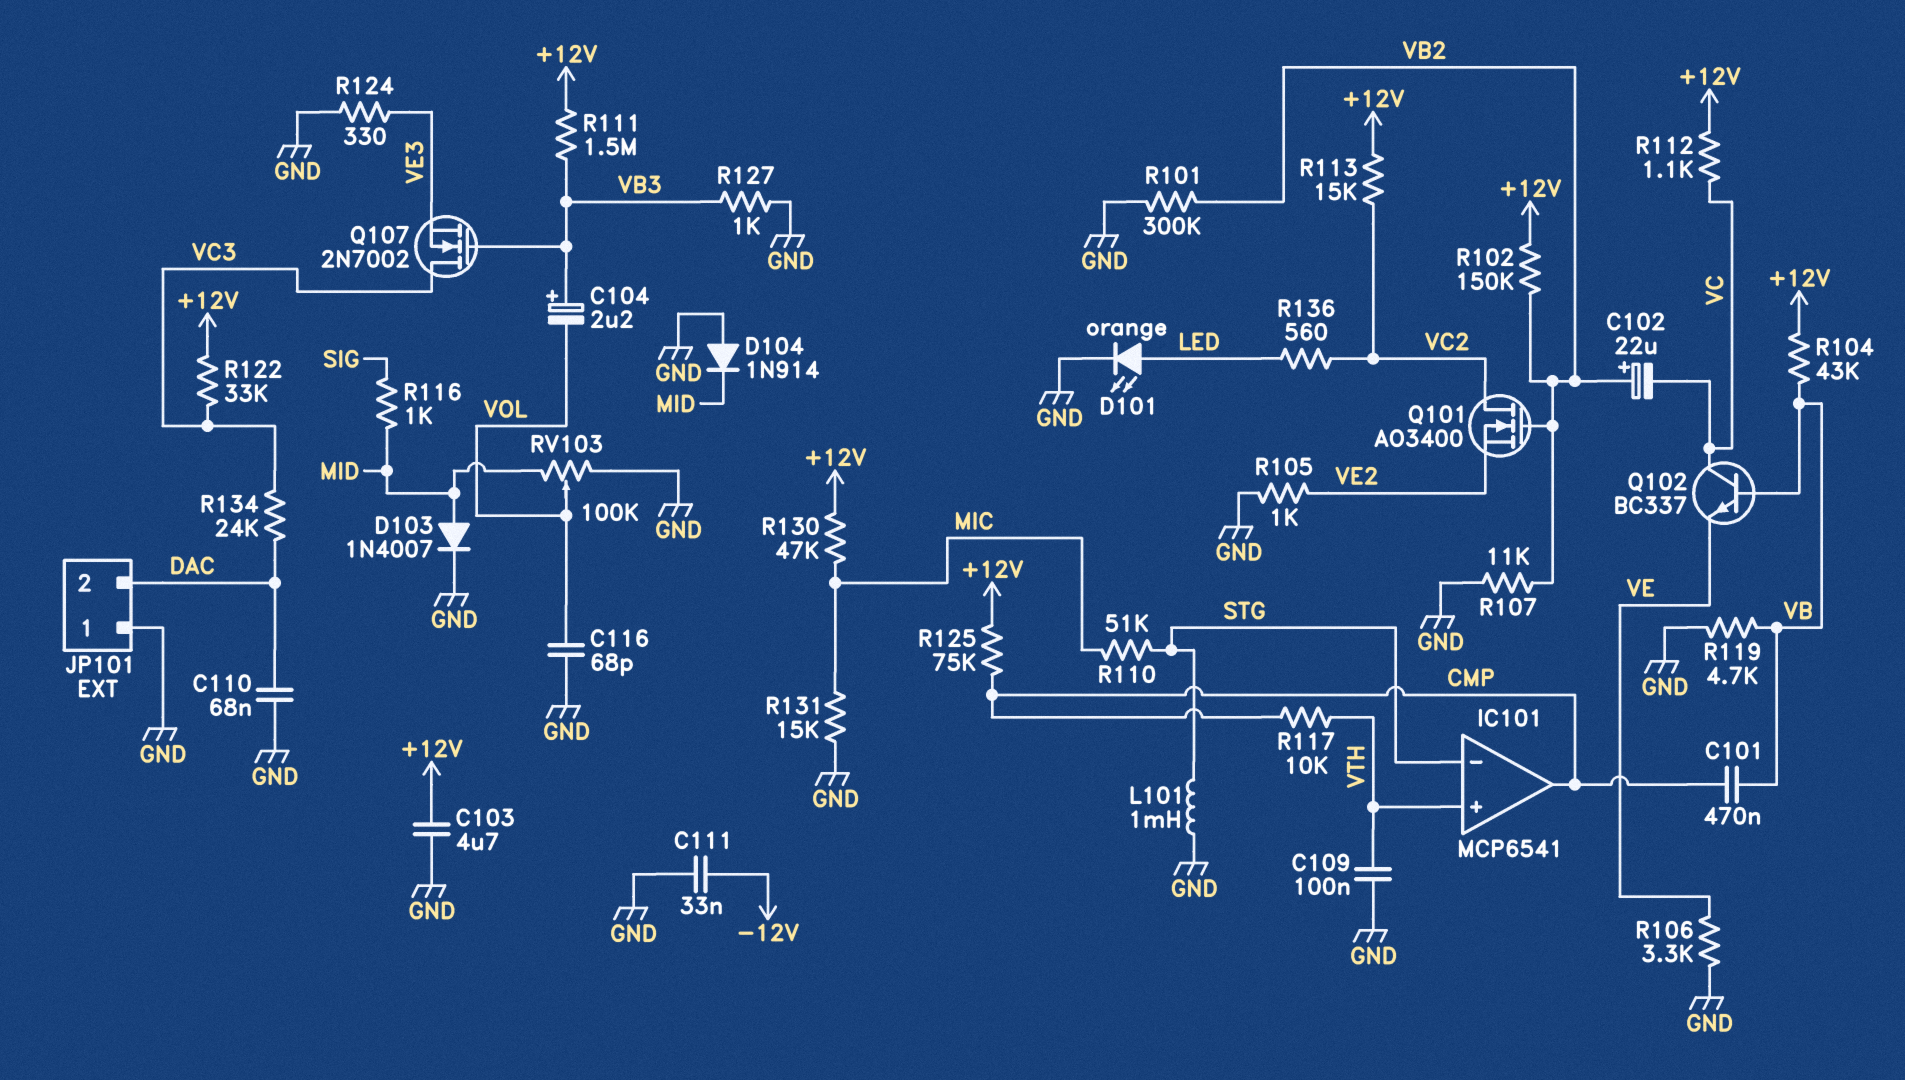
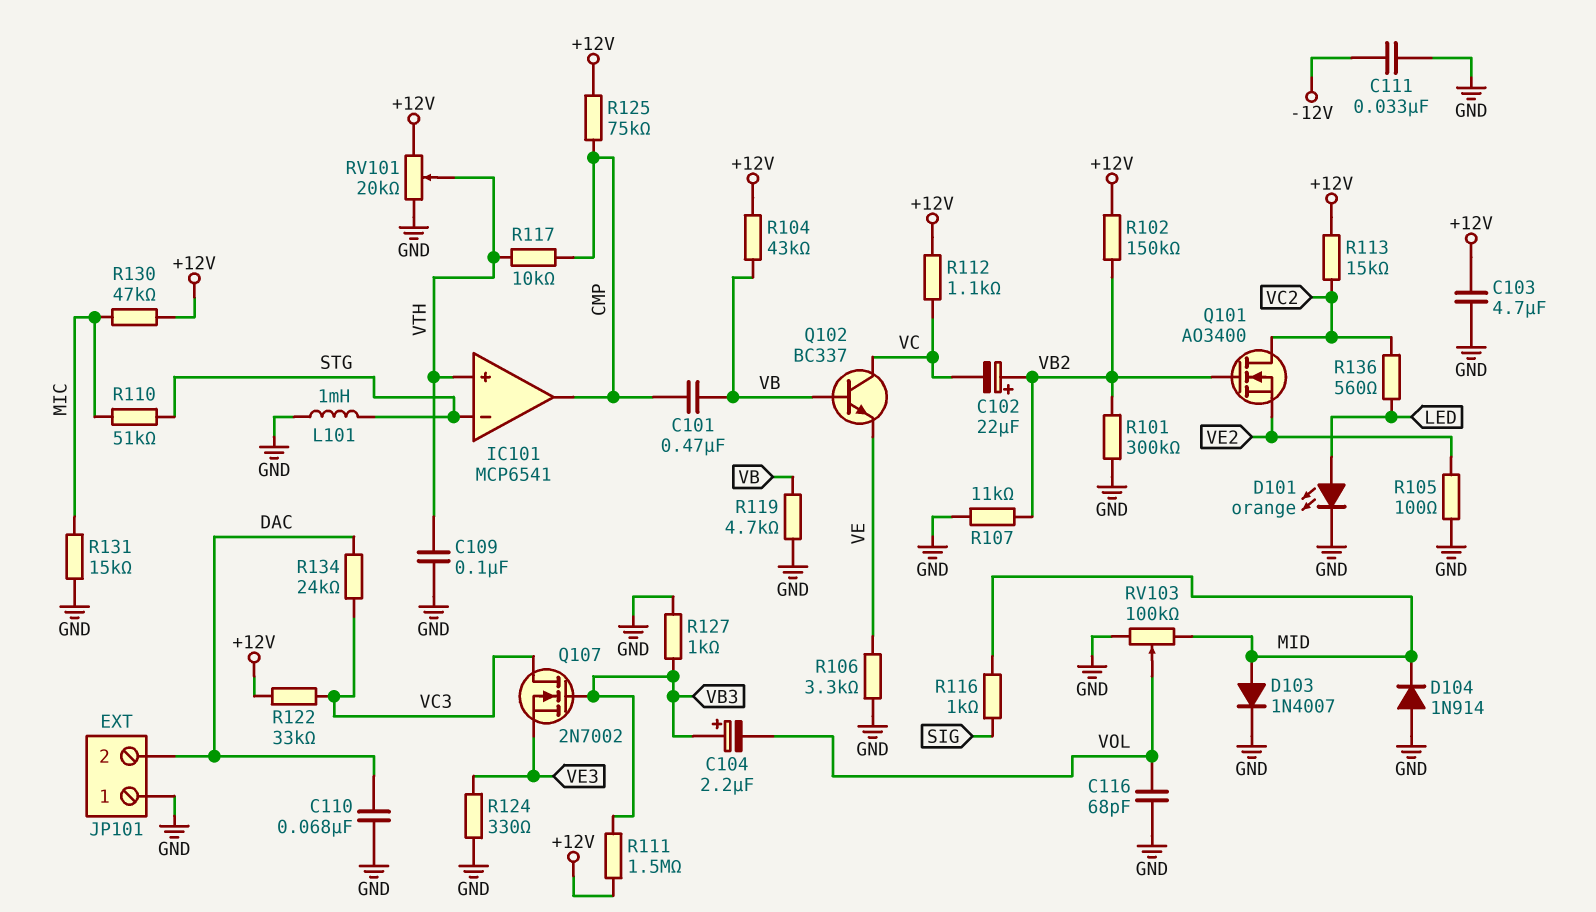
R105: 1k (GND, VE2) -> 100 (GND, VE2)
RV101: none -> 20k (+12V, GND, wiper VTH)

